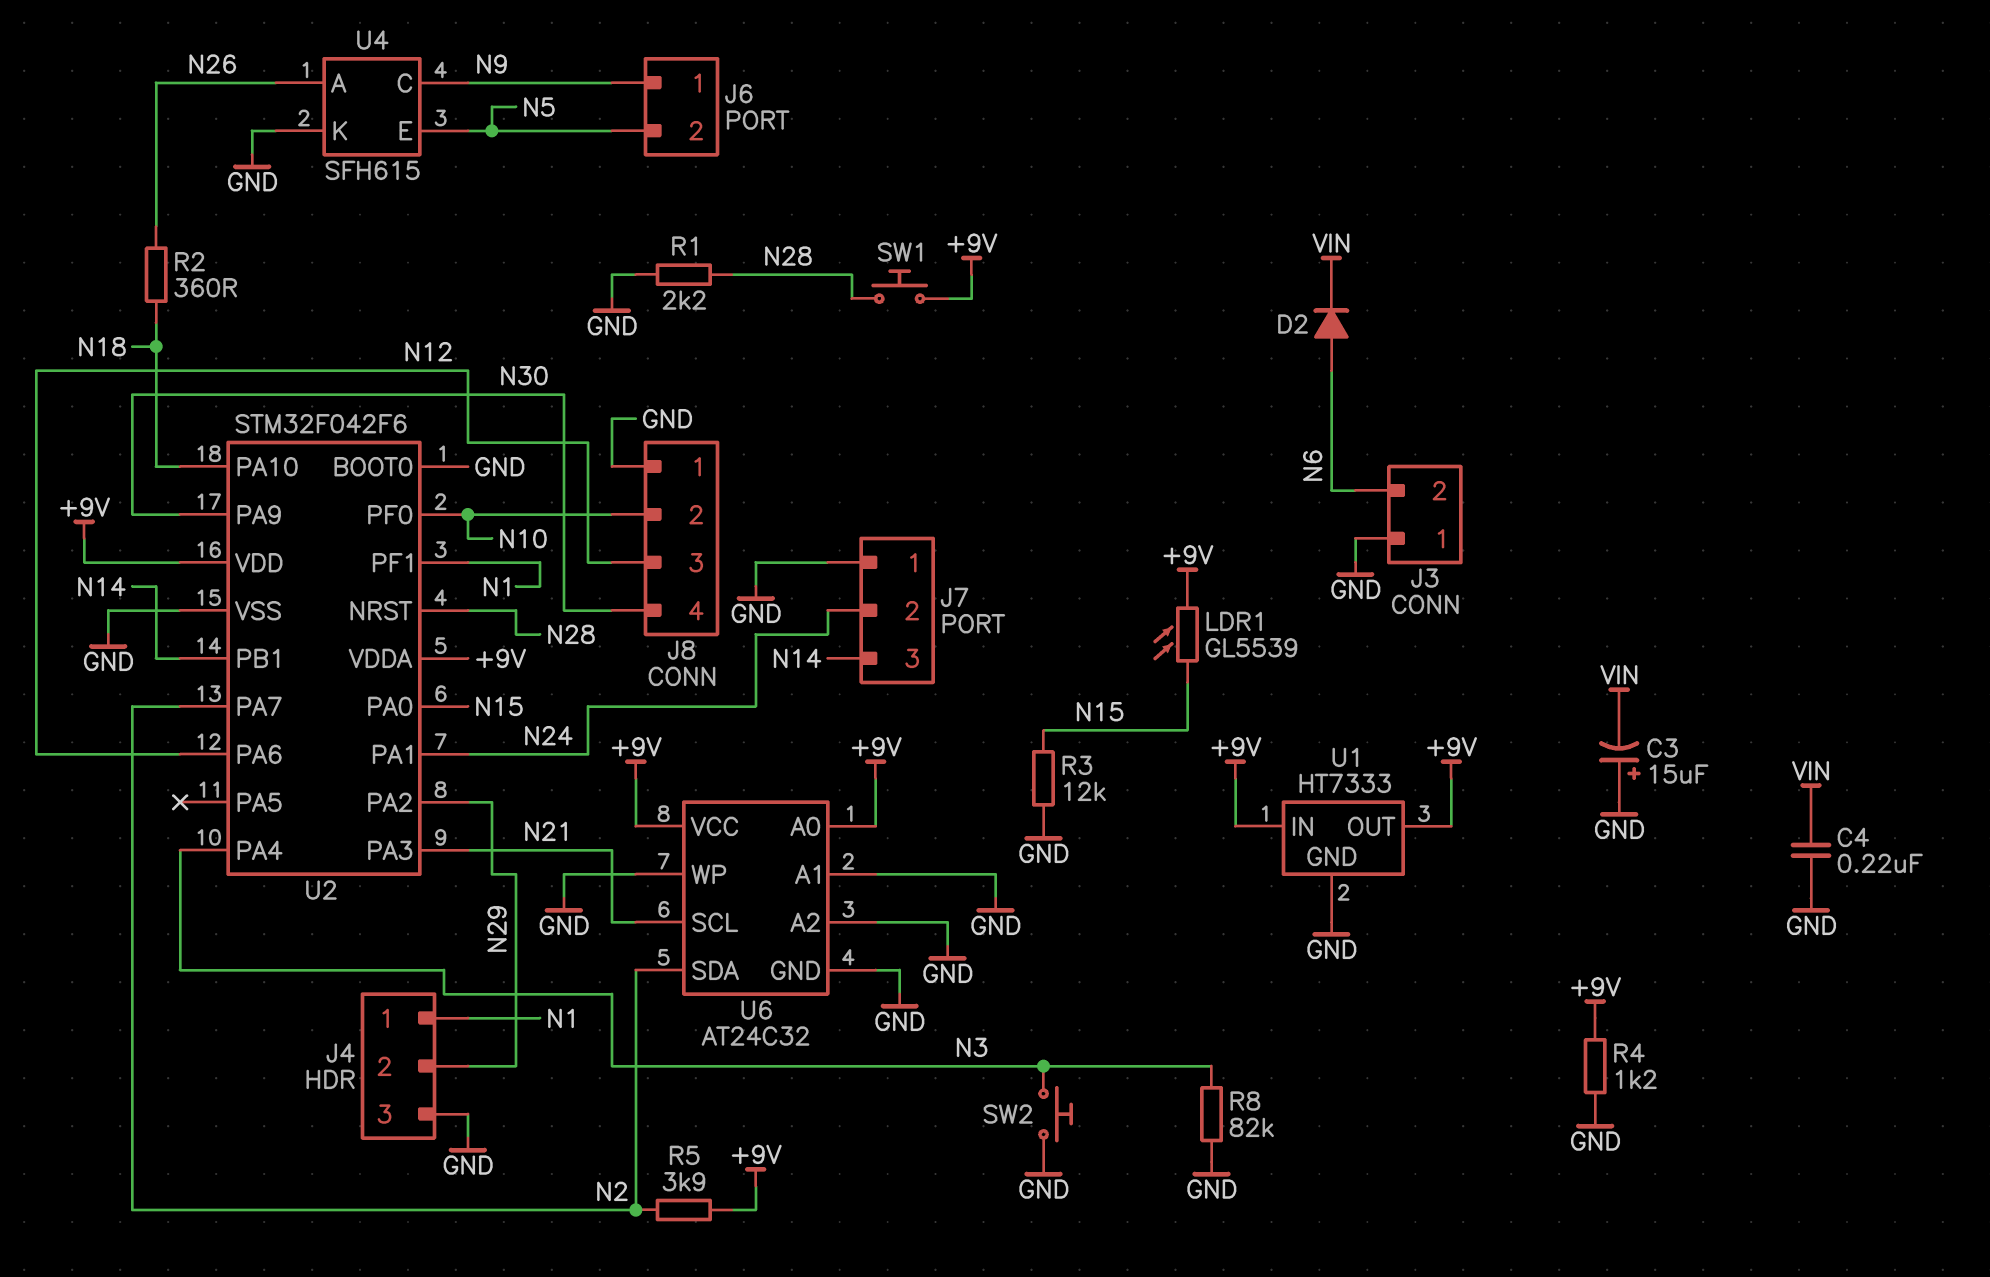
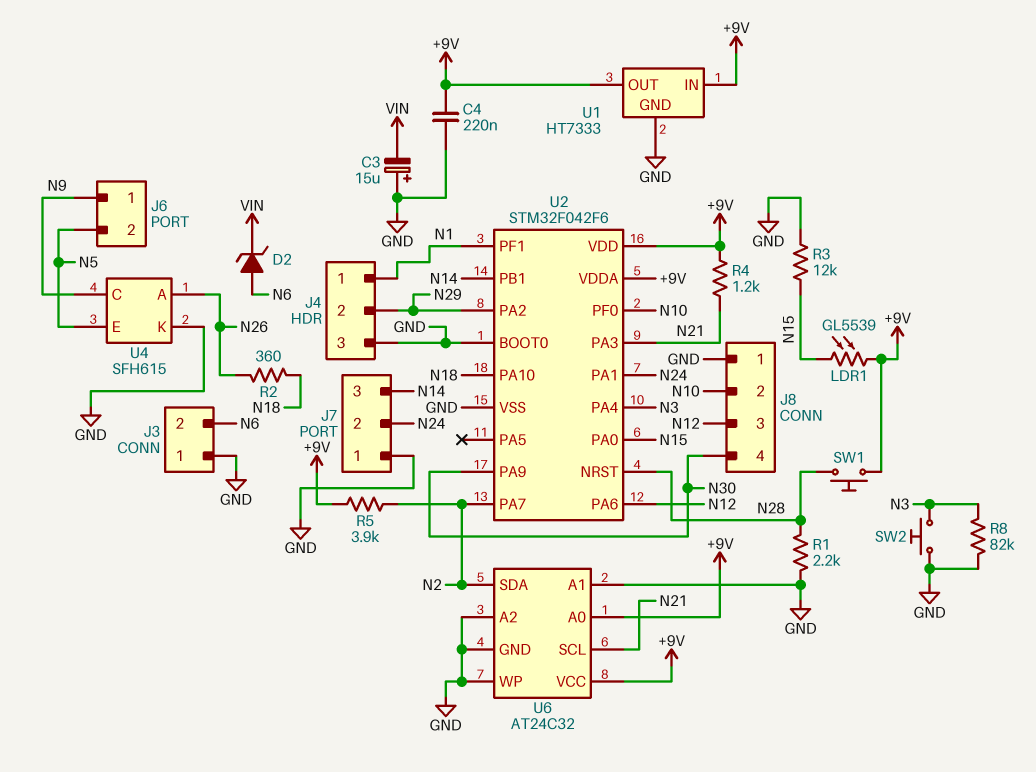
C4: 220nF (GND, VIN) -> 220nF (+9V, GND)
D2: diode (A N6, K VIN) -> zener (A N6, K VIN)
R4: 1.2k (+9V, GND) -> 1.2k (+9V, N21)

